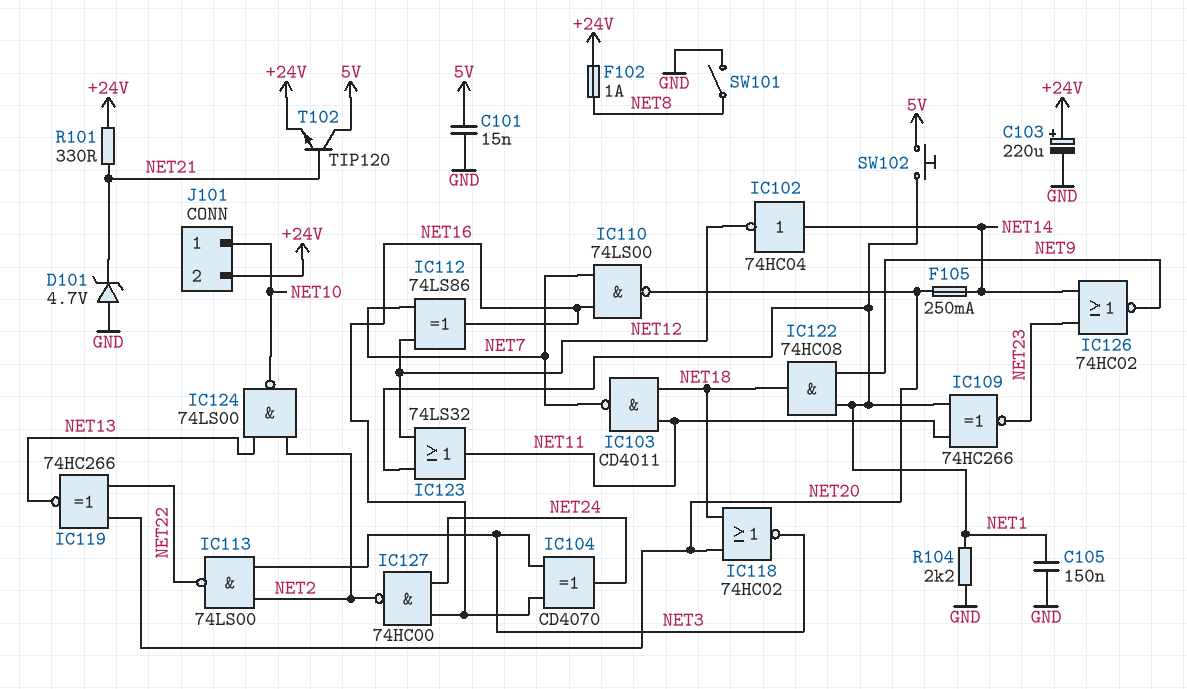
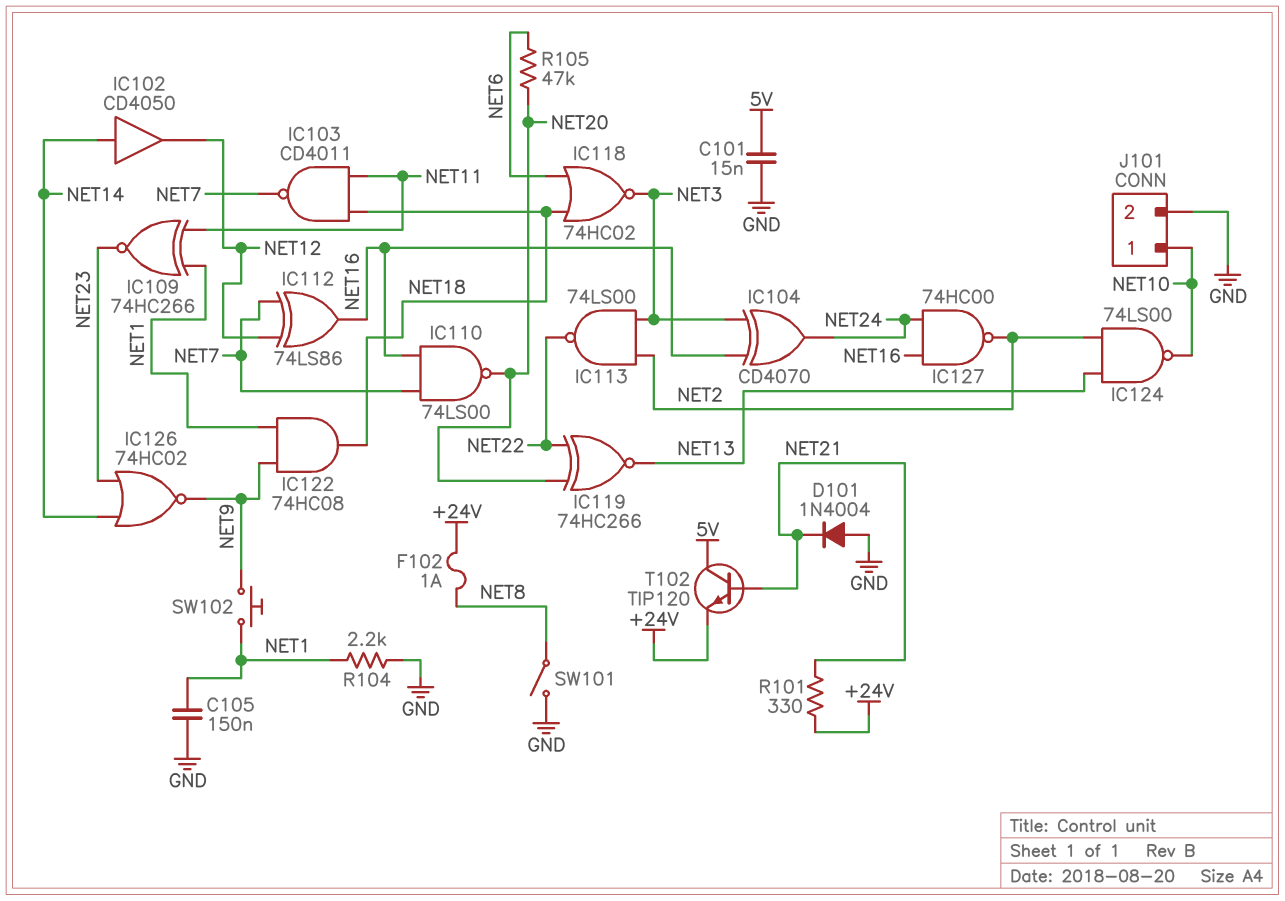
C103: 220uF (plus +24V, minus GND) -> none
D101: zener 4.7V (A GND, K NET21) -> diode 1N4004 (A GND, K NET21)
F105: 250mA (NET14, NET20) -> none
IC102: NOT 74HC04 (in NET14, out NET12) -> buffer CD4050 (in NET14, out NET12)
IC118: NOR 74HC02 (in NET18, in NET20, out NET3) -> NOR 74HC02 (in NET6, in NET18, out NET3)
IC123: OR 74LS32 (in NET1, in NET12, out NET11) -> none
J101 pin 2: +24V -> GND
R105: none -> 47k (NET6, NET20)
SW102: button (5V, NET1) -> button (NET1, NET9)

